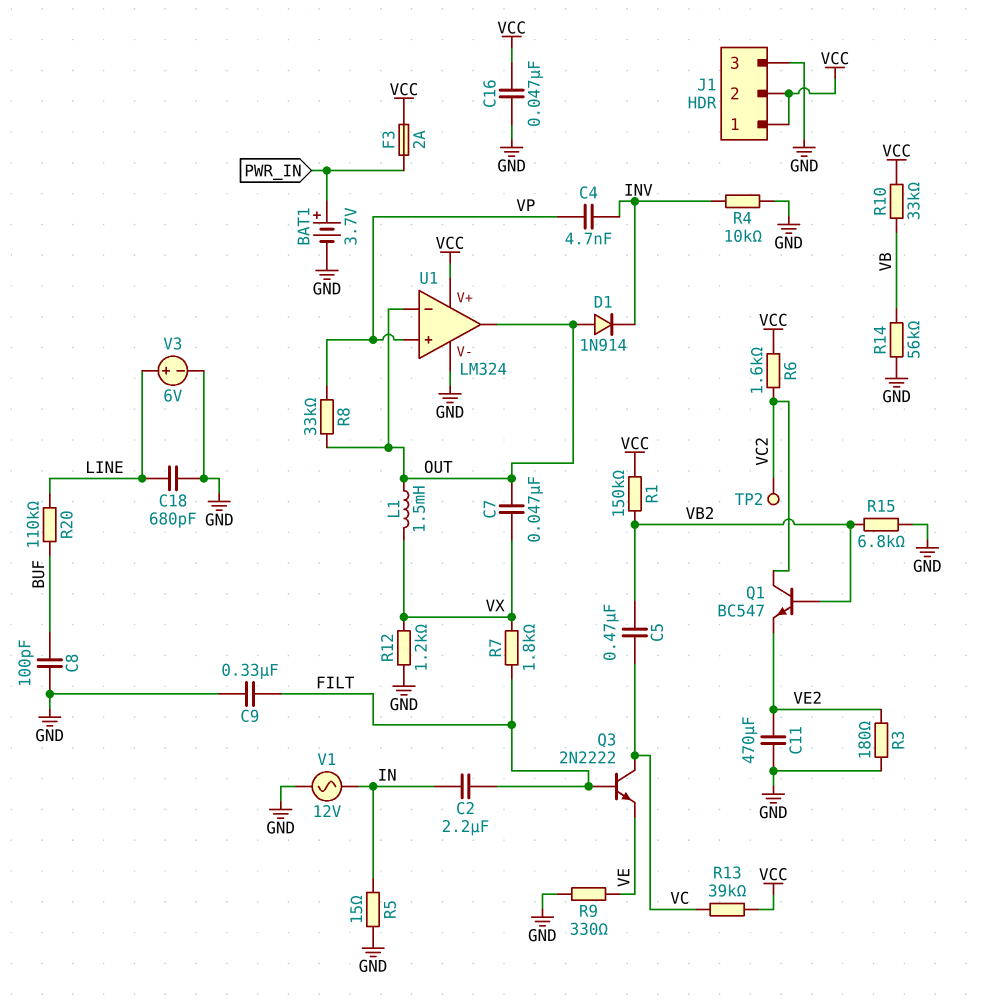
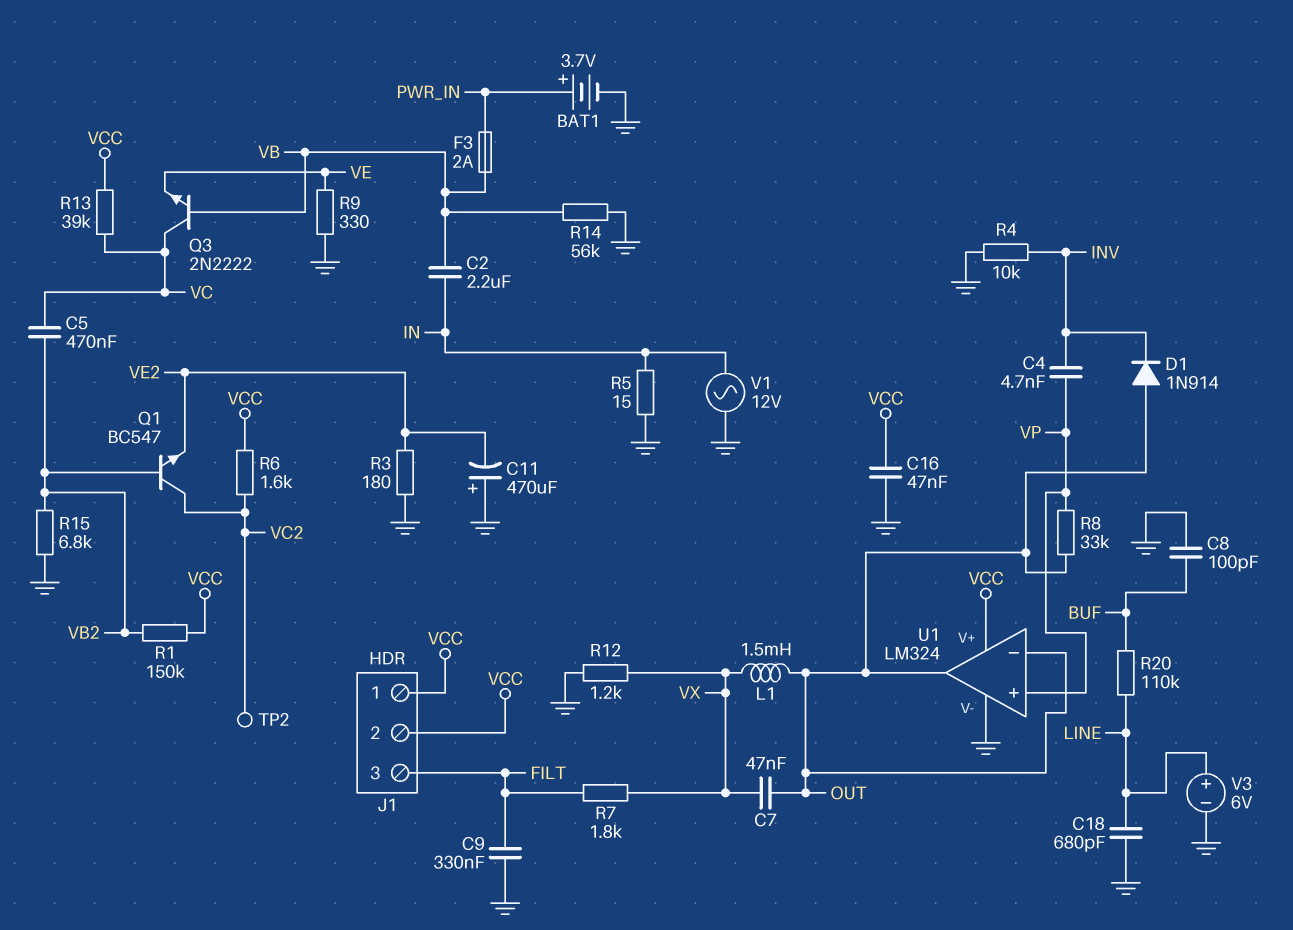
C2: 2.2uF (FILT, IN) -> 2.2uF (IN, VB)
C11: 470uF (GND, VE2) -> 470uF (plus GND, minus VE2)
F3: 2A (PWR_IN, VCC) -> 2A (PWR_IN, VB)
J1 pin 3: GND -> FILT
Q3: NPN 2N2222 (B FILT, C VC, E VE) -> NPN 2N2222 (B VB, C VC, E VE)
R10: 33k (VB, VCC) -> none

